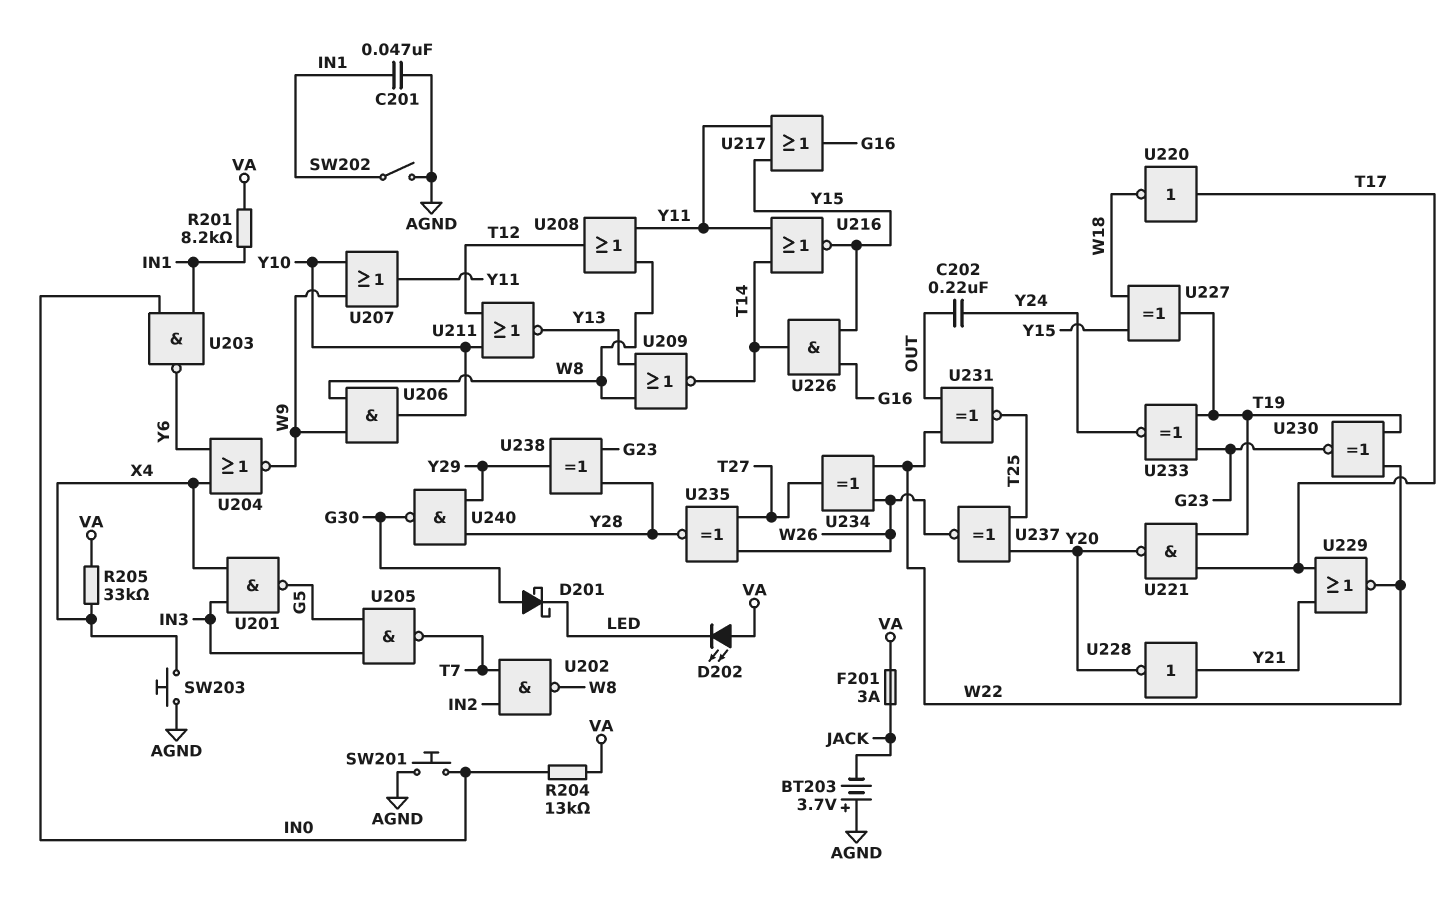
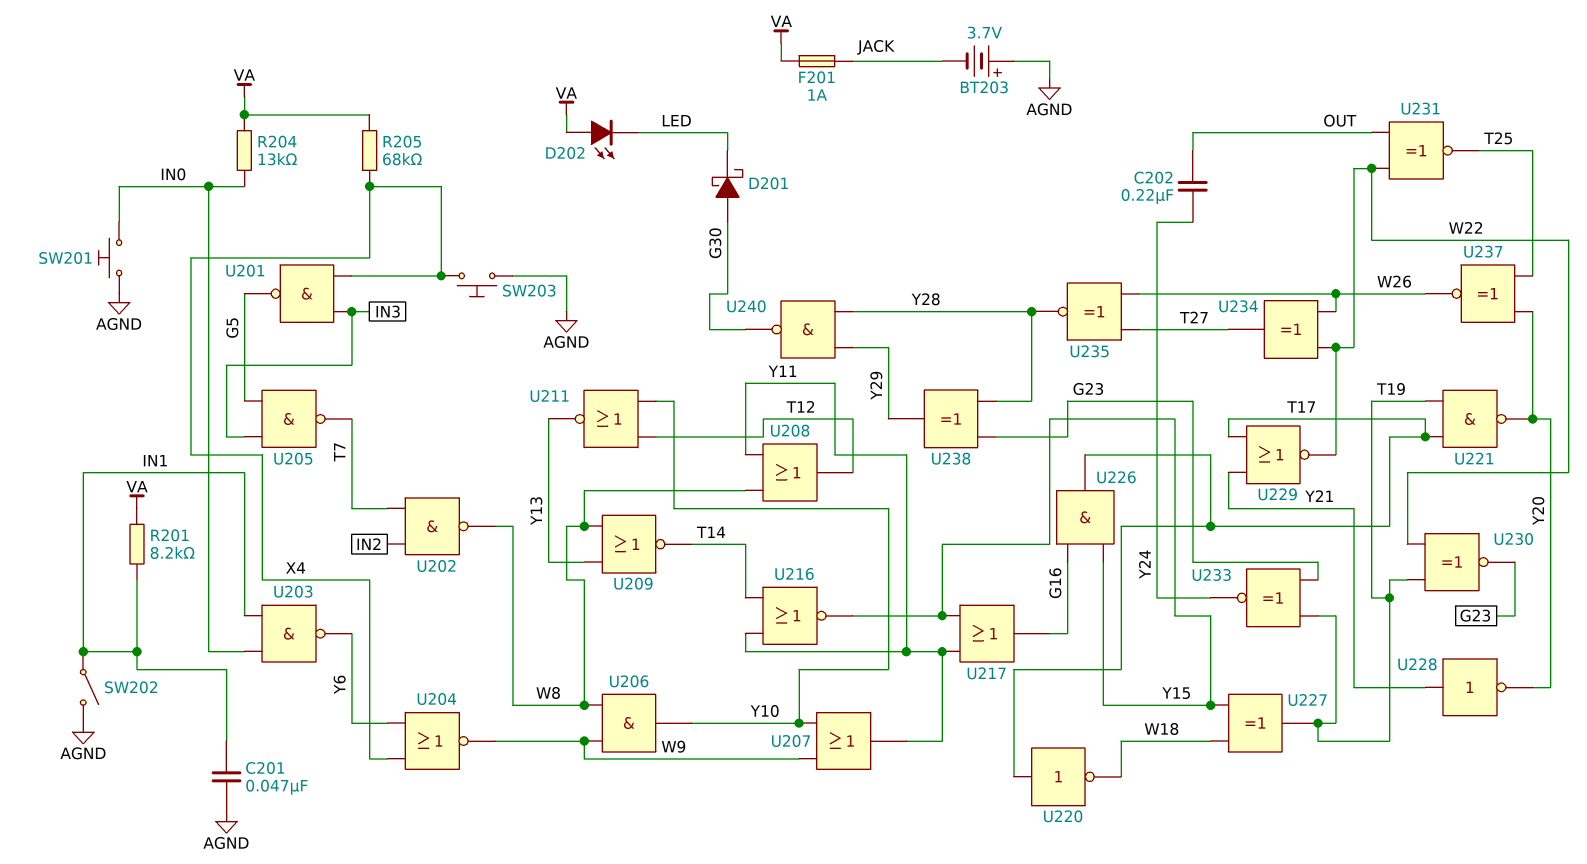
F201: 3A (JACK, VA) -> 1A (JACK, VA)
R205: 33k (VA, X4) -> 68k (VA, X4)
U226: AND (in G16, in Y15, out T14) -> AND (in G16, in Y15, out T17)

